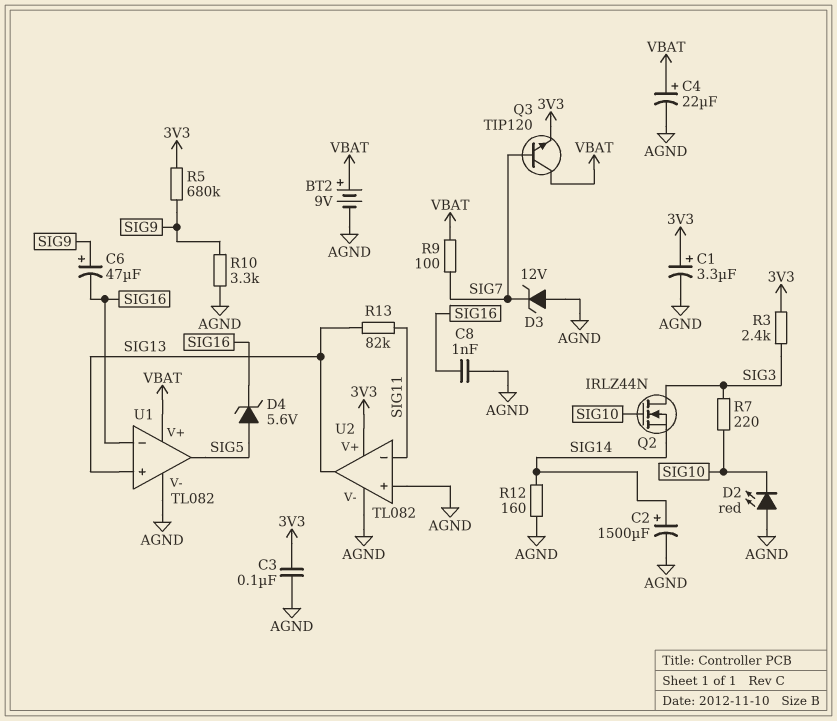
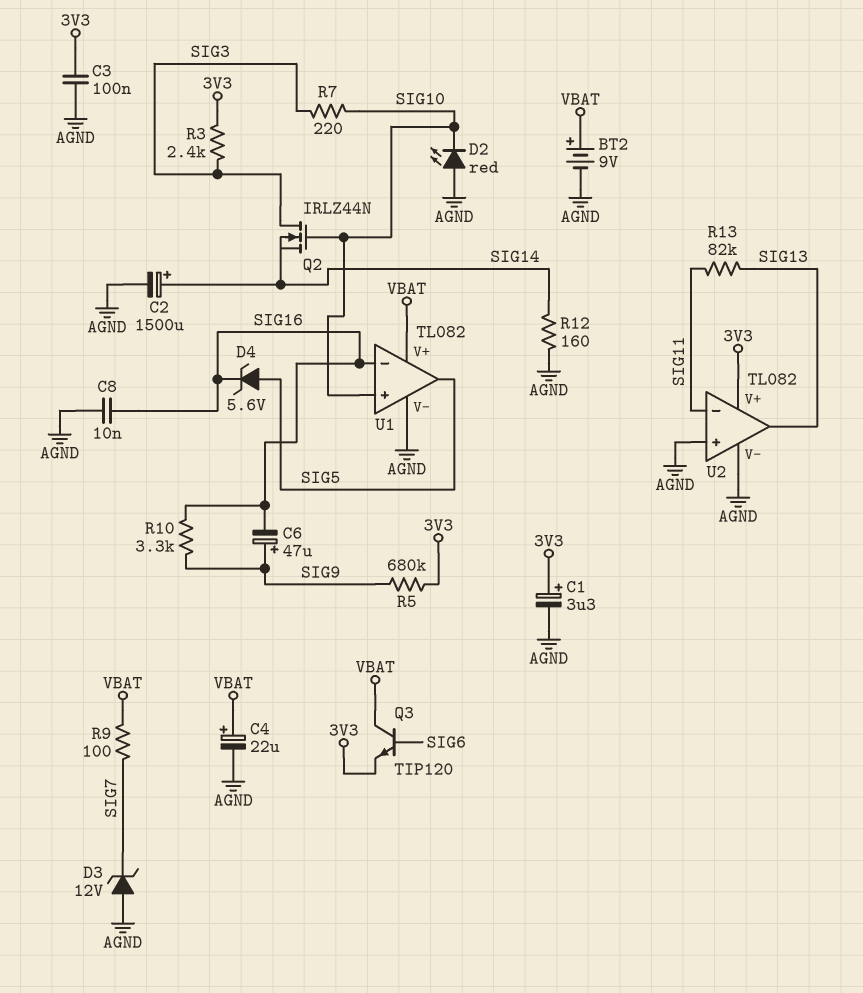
C8: 1nF (AGND, SIG16) -> 10nF (AGND, SIG16)
Q3: NPN TIP120 (B SIG7, C VBAT, E 3V3) -> NPN TIP120 (B SIG6, C VBAT, E 3V3)
R10: 3.3k (AGND, SIG9) -> 3.3k (SIG9, SIG16)
U1 pin in+: SIG13 -> SIG10

